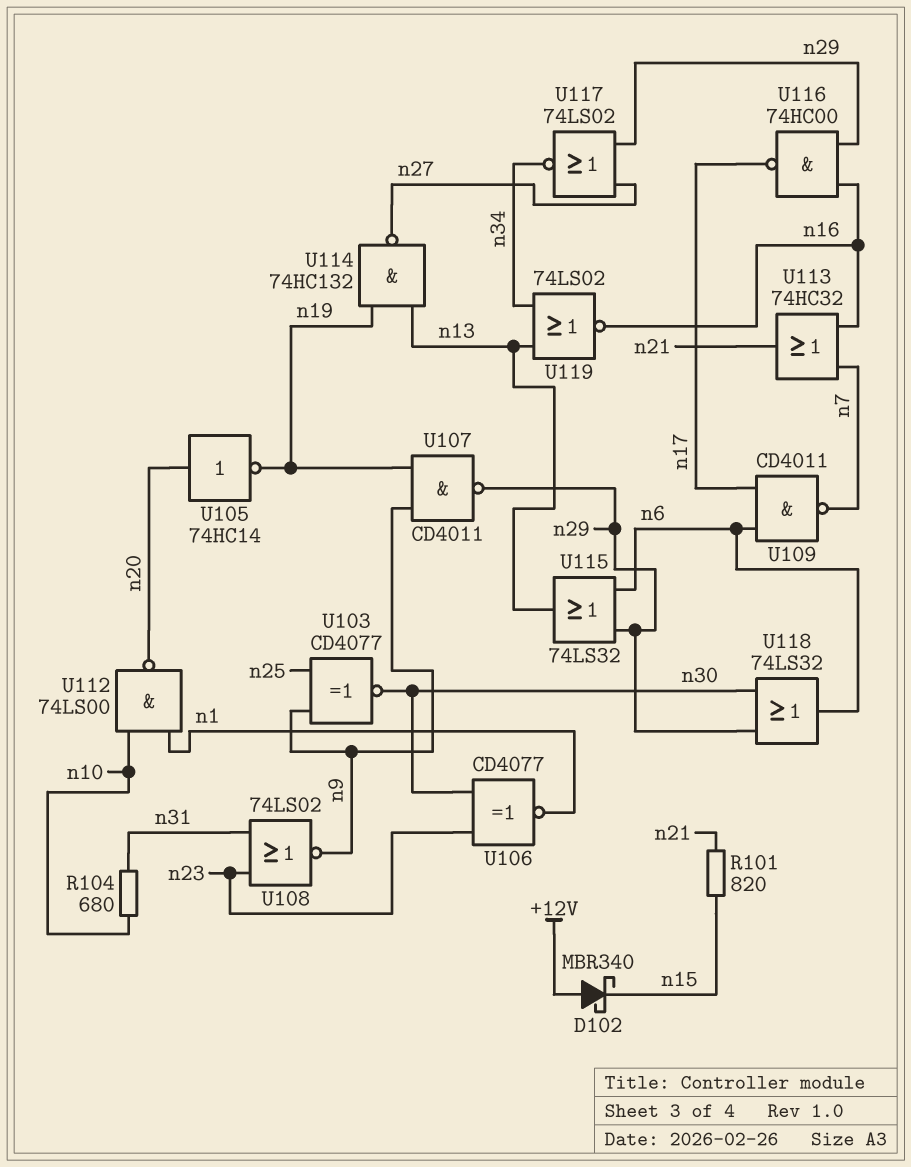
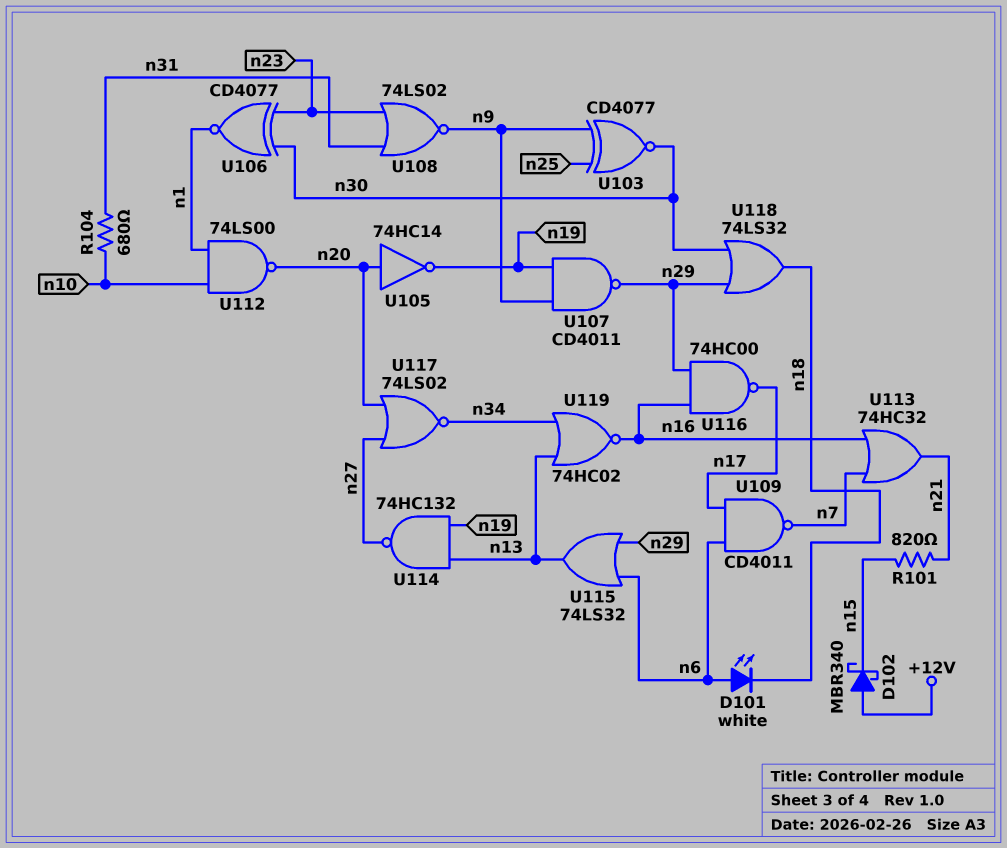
D101: none -> LED white (A n6, K n18)
U117: NOR 74LS02 (in n27, in n29, out n34) -> NOR 74LS02 (in n20, in n27, out n34)
U118: OR 74LS32 (in n29, in n30, out n6) -> OR 74LS32 (in n29, in n30, out n18)
U119: NOR 74LS02 (in n13, in n34, out n16) -> NOR 74HC02 (in n13, in n34, out n16)

